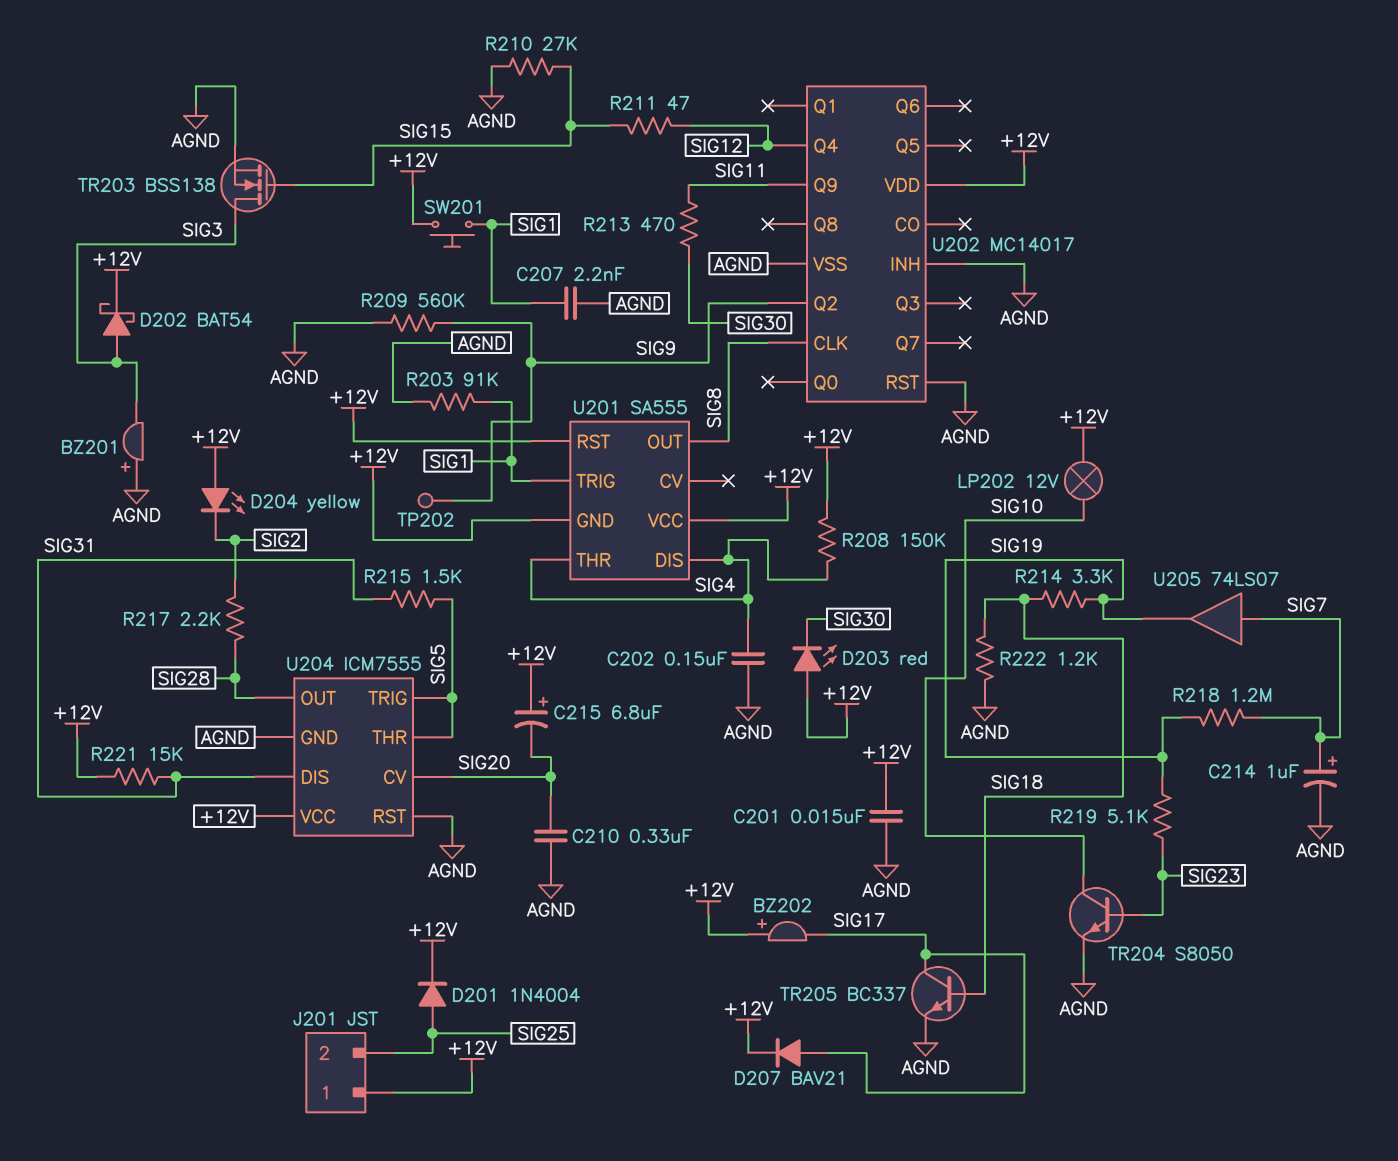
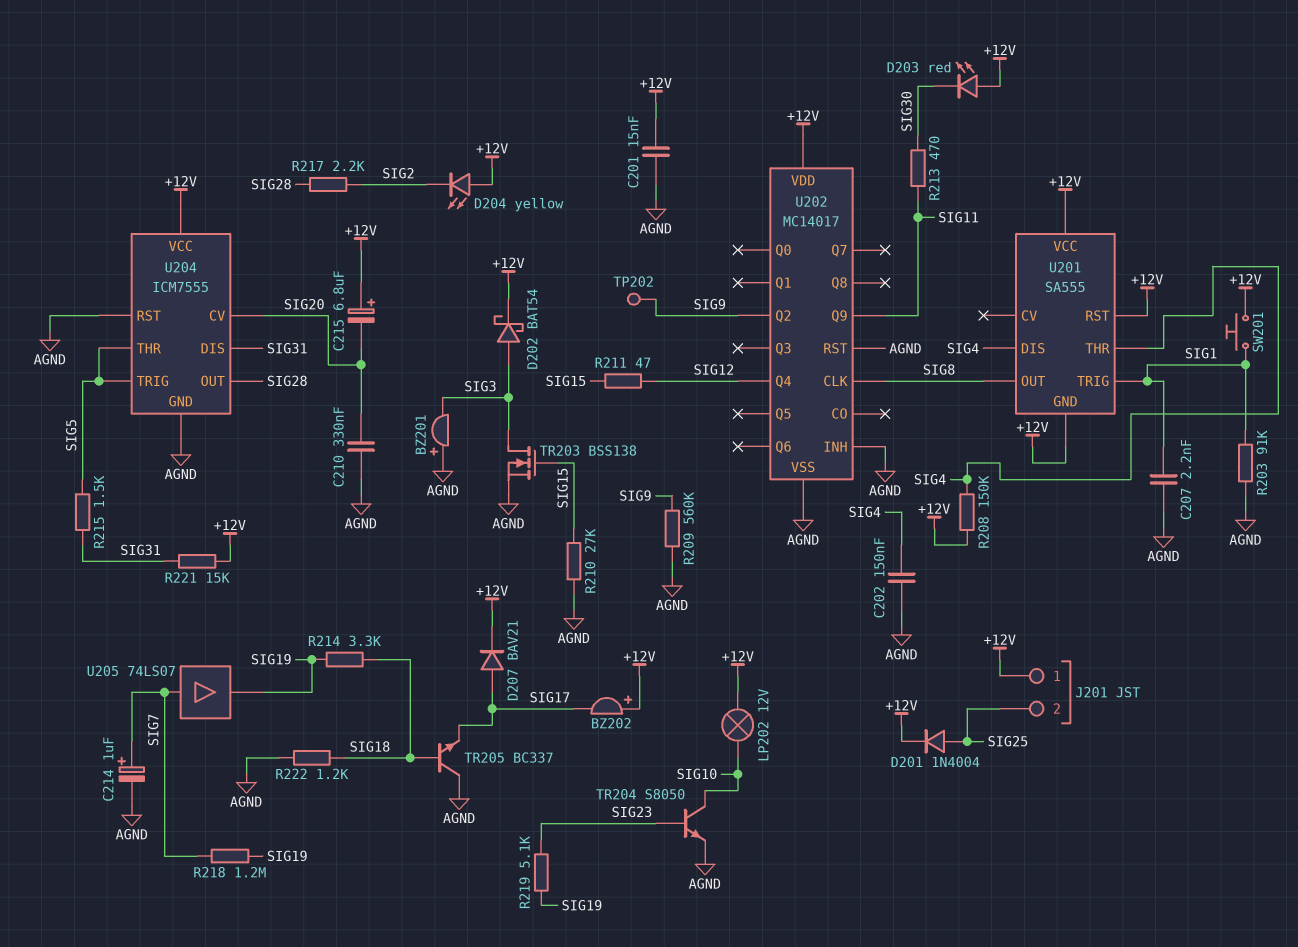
TR205: NPN BC337 (B SIG18, C SIG17, E AGND) -> NPN BC337 (B SIG18, C AGND, E SIG17)

